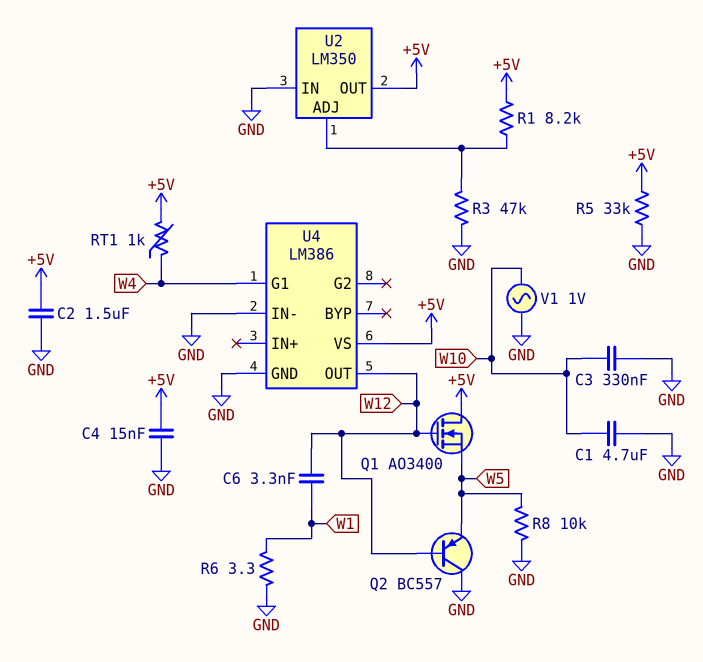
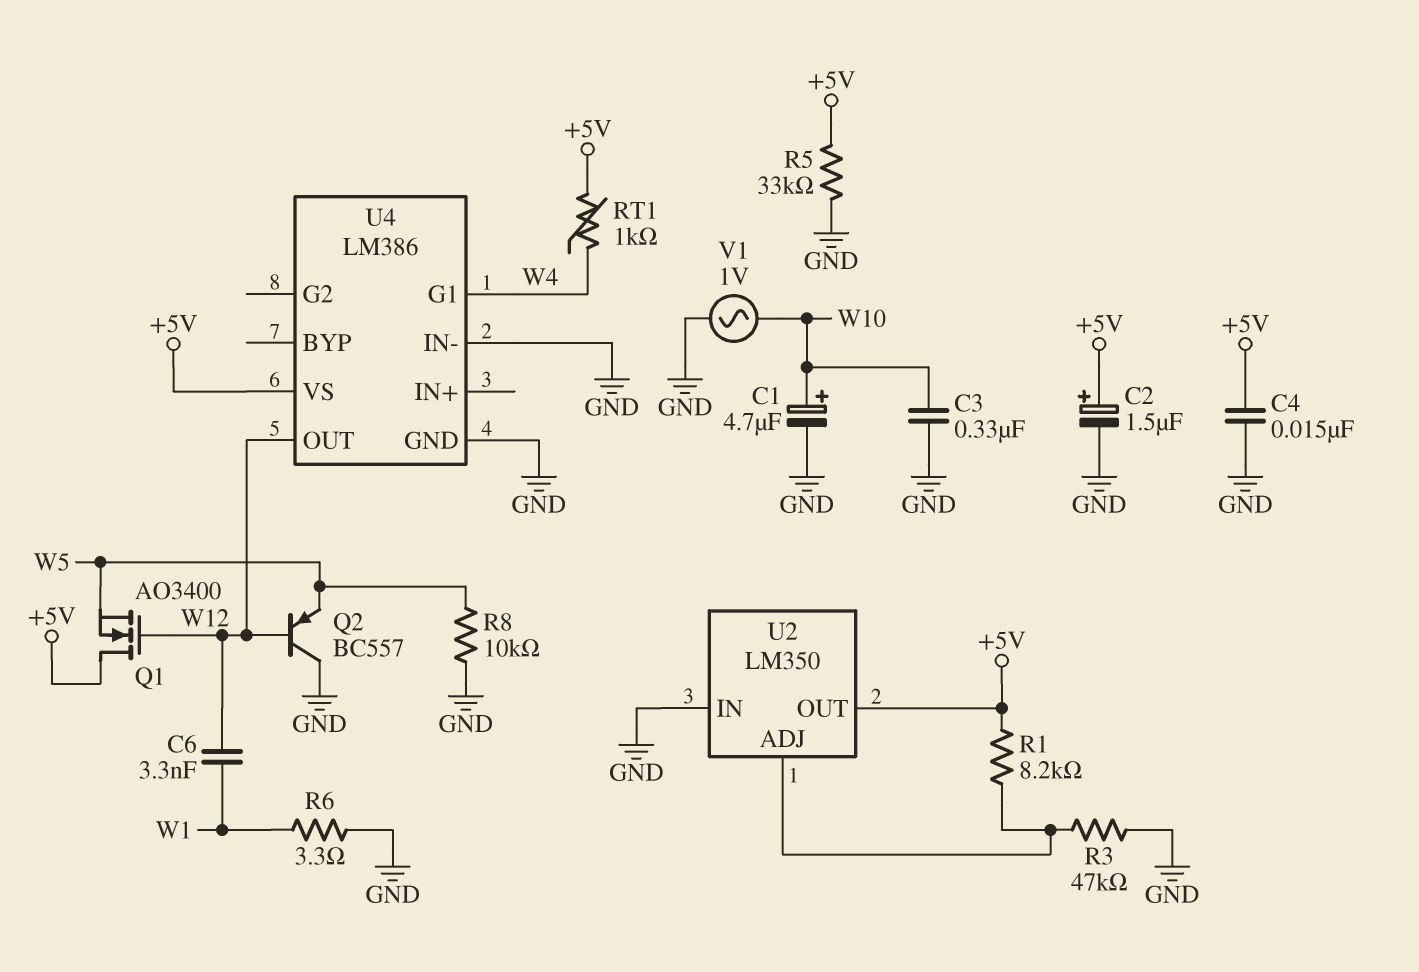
C1: 4.7uF (GND, W10) -> 4.7uF (plus W10, minus GND)
C2: 1.5uF (+5V, GND) -> 1.5uF (plus +5V, minus GND)

